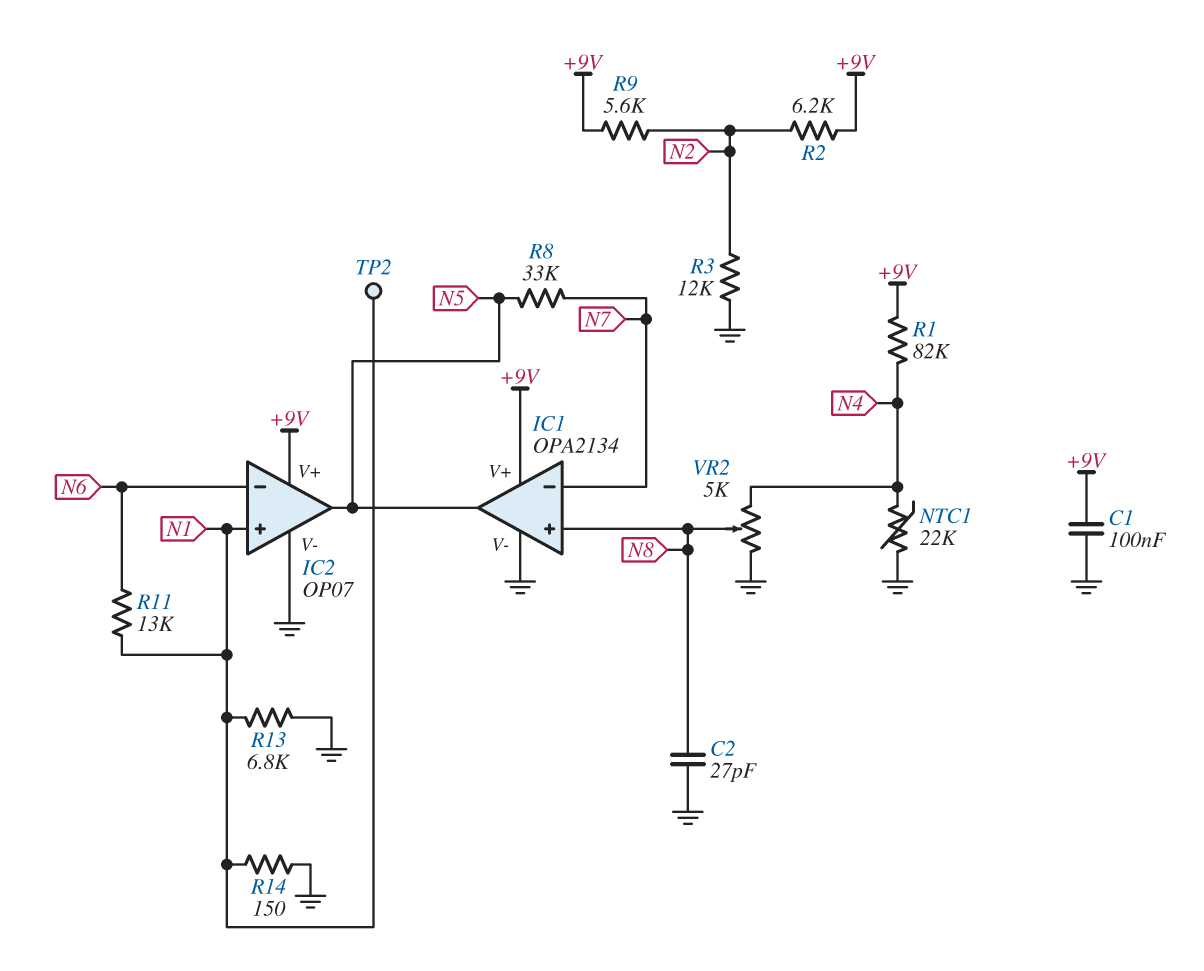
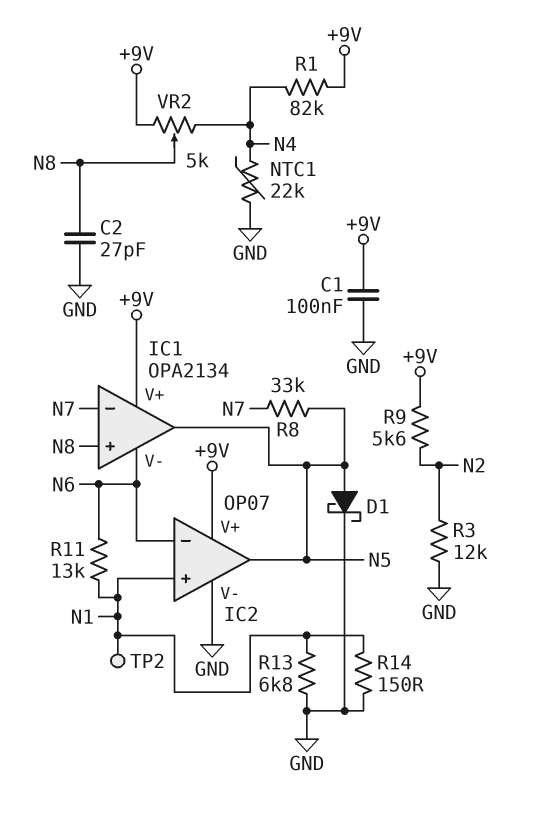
D1: none -> schottky (A N5, K GND)
IC1 pin V-: GND -> N6
R2: 6.2k (+9V, N2) -> none
VR2: 5k (GND, N4, wiper N8) -> 5k (+9V, N4, wiper N8)

